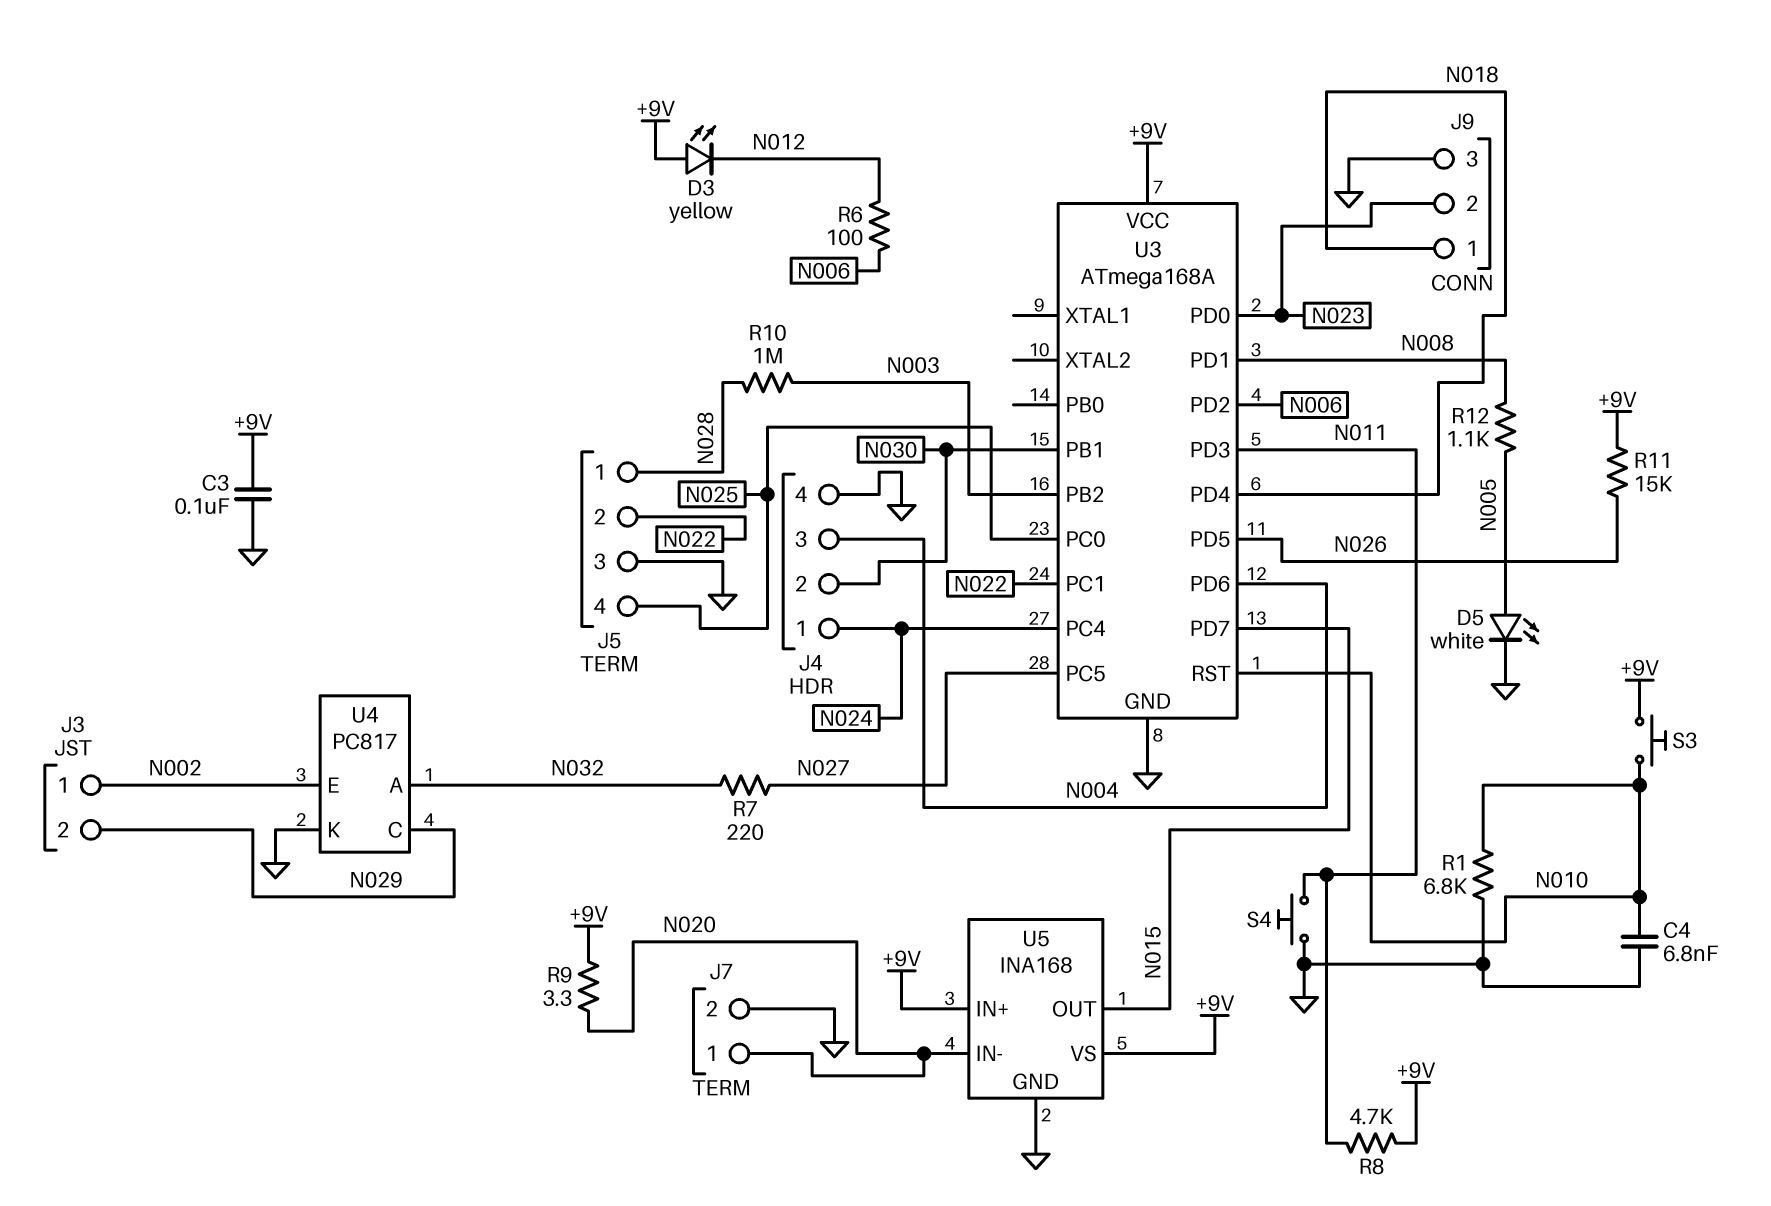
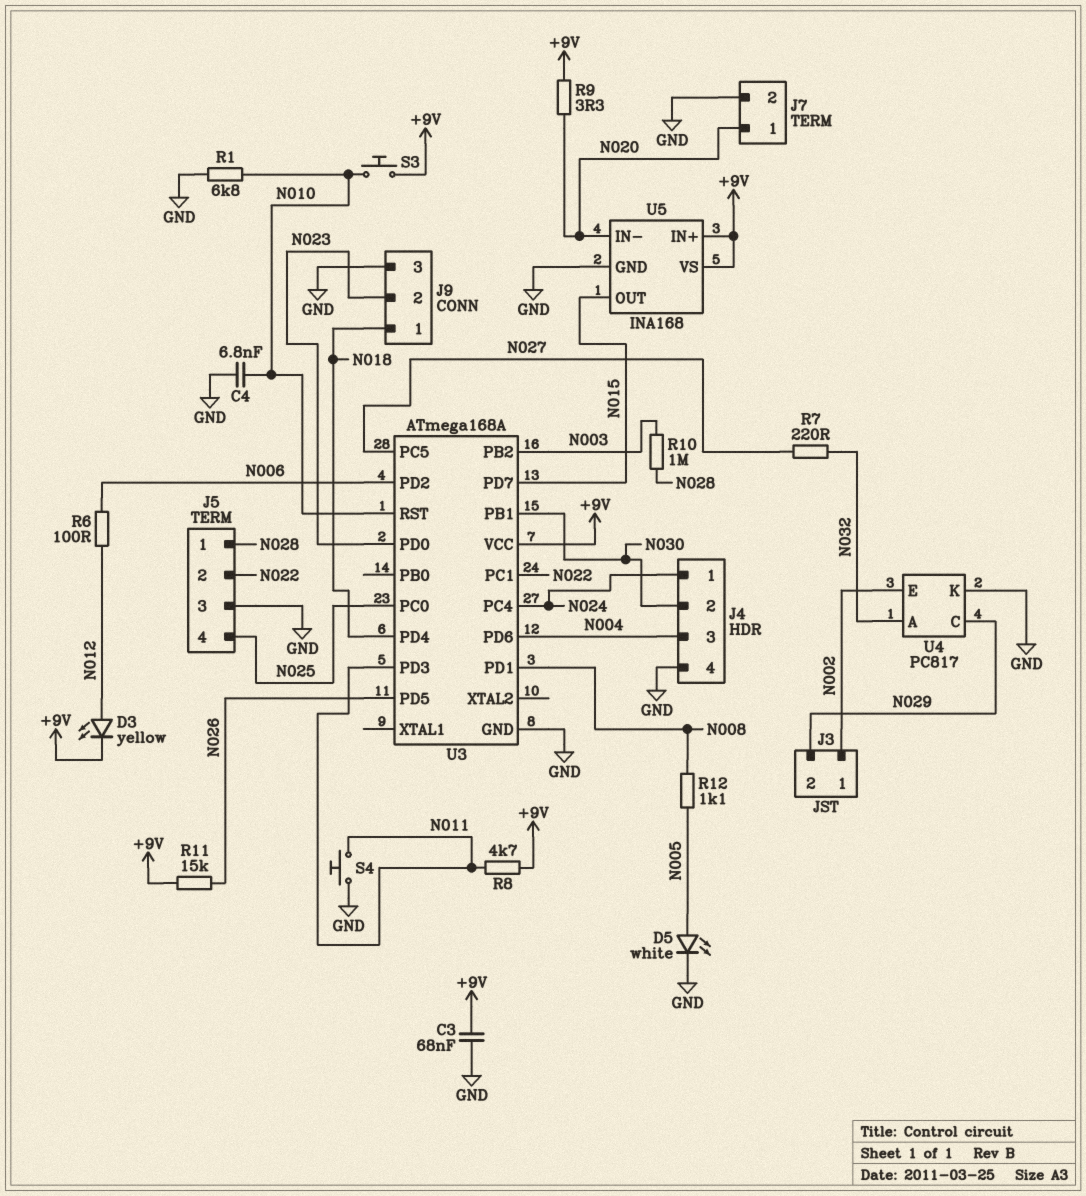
C3: 100nF (+9V, GND) -> 68nF (+9V, GND)
D3: LED yellow (A +9V, K N012) -> LED yellow (A N012, K +9V)

